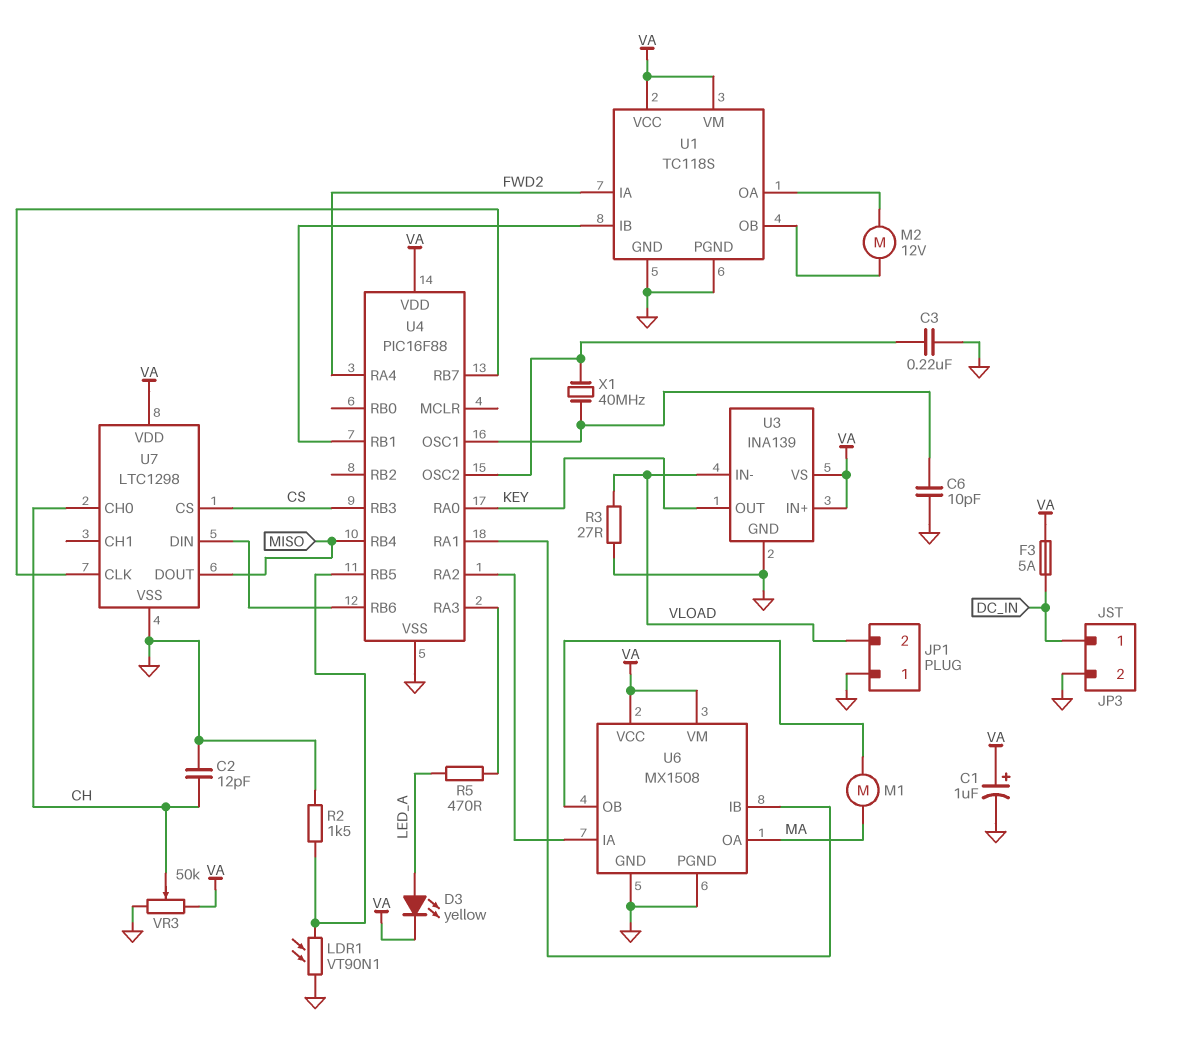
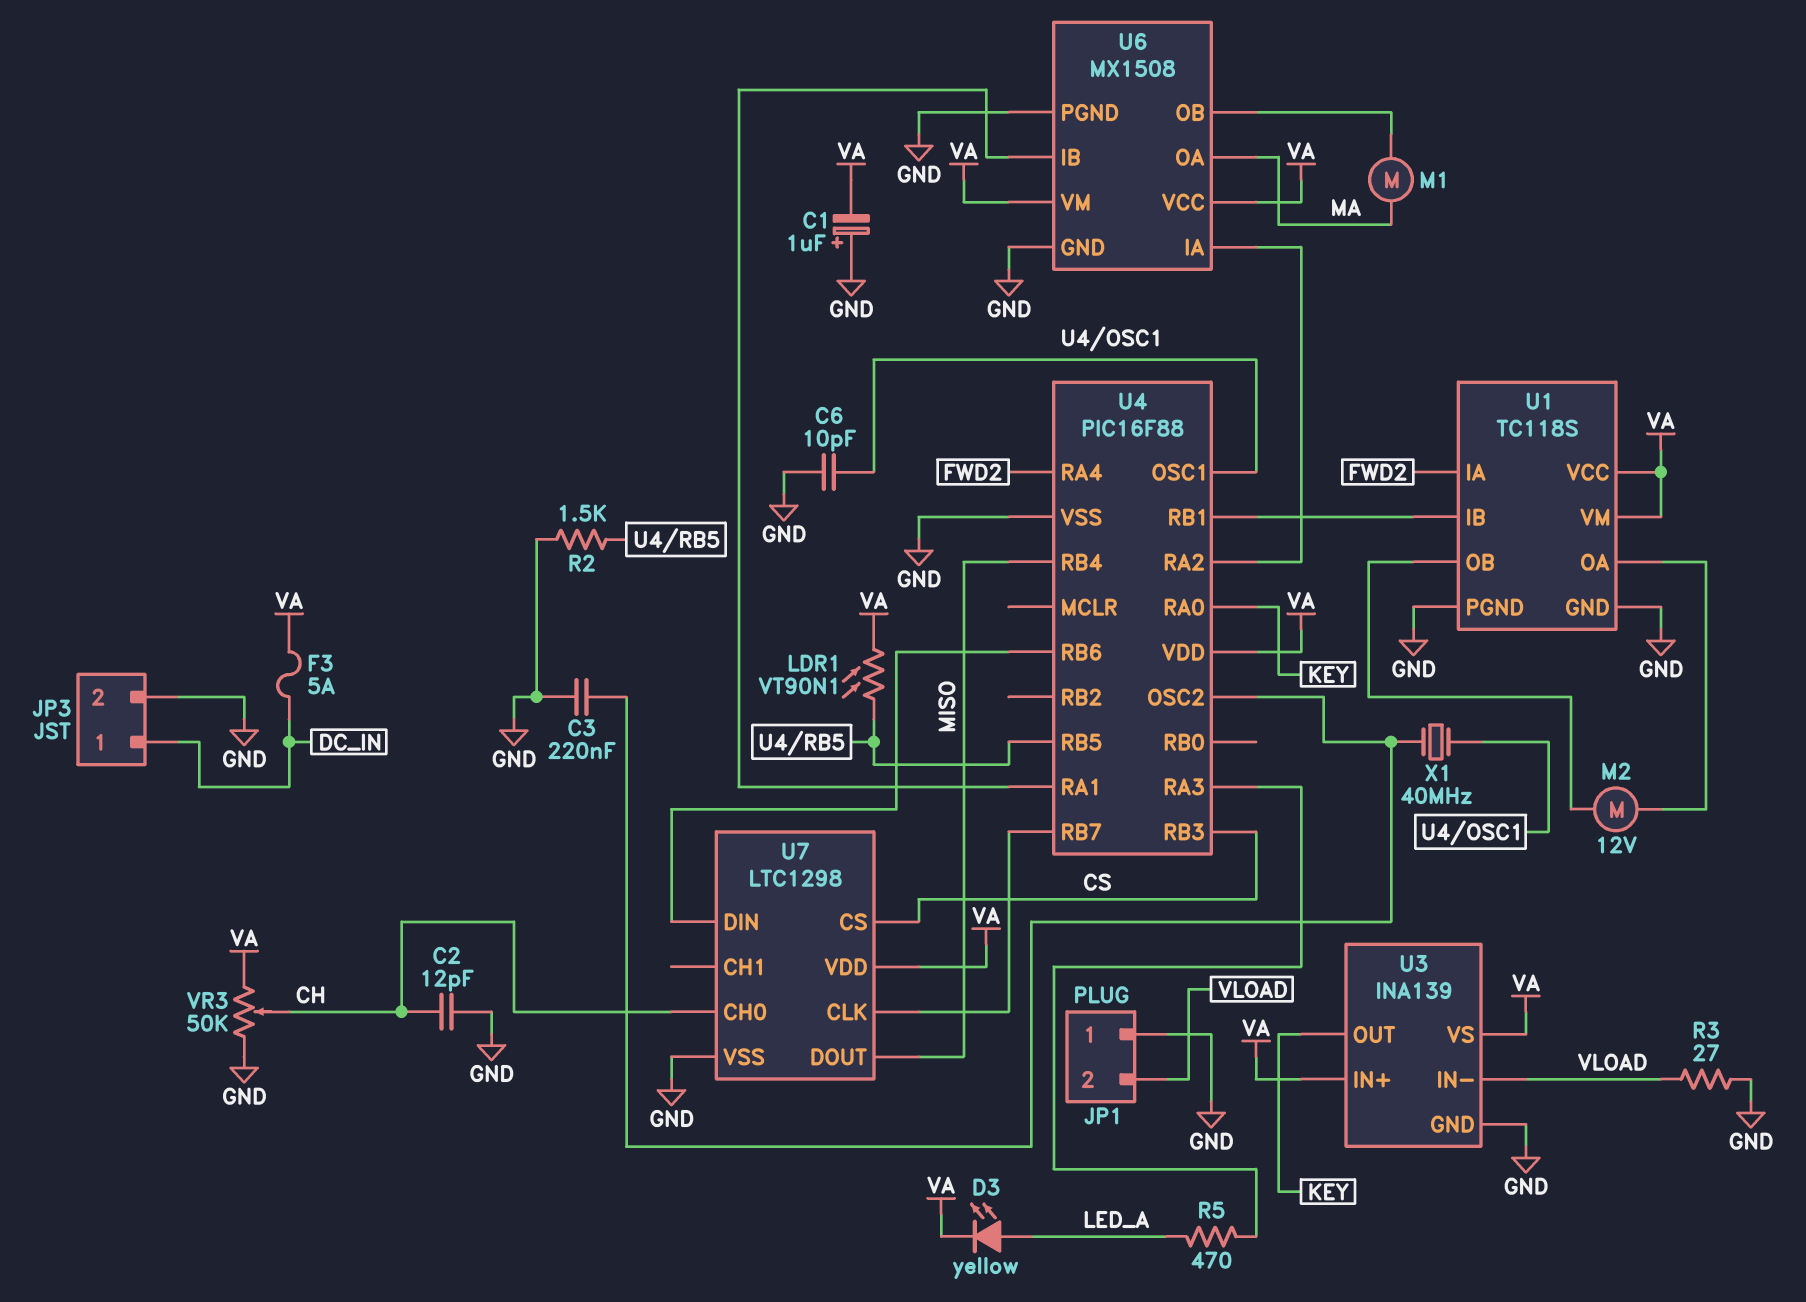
C1: 1uF (plus VA, minus GND) -> 1uF (plus GND, minus VA)
LDR1: VT90N1 (GND, U4/RB5) -> VT90N1 (U4/RB5, VA)

